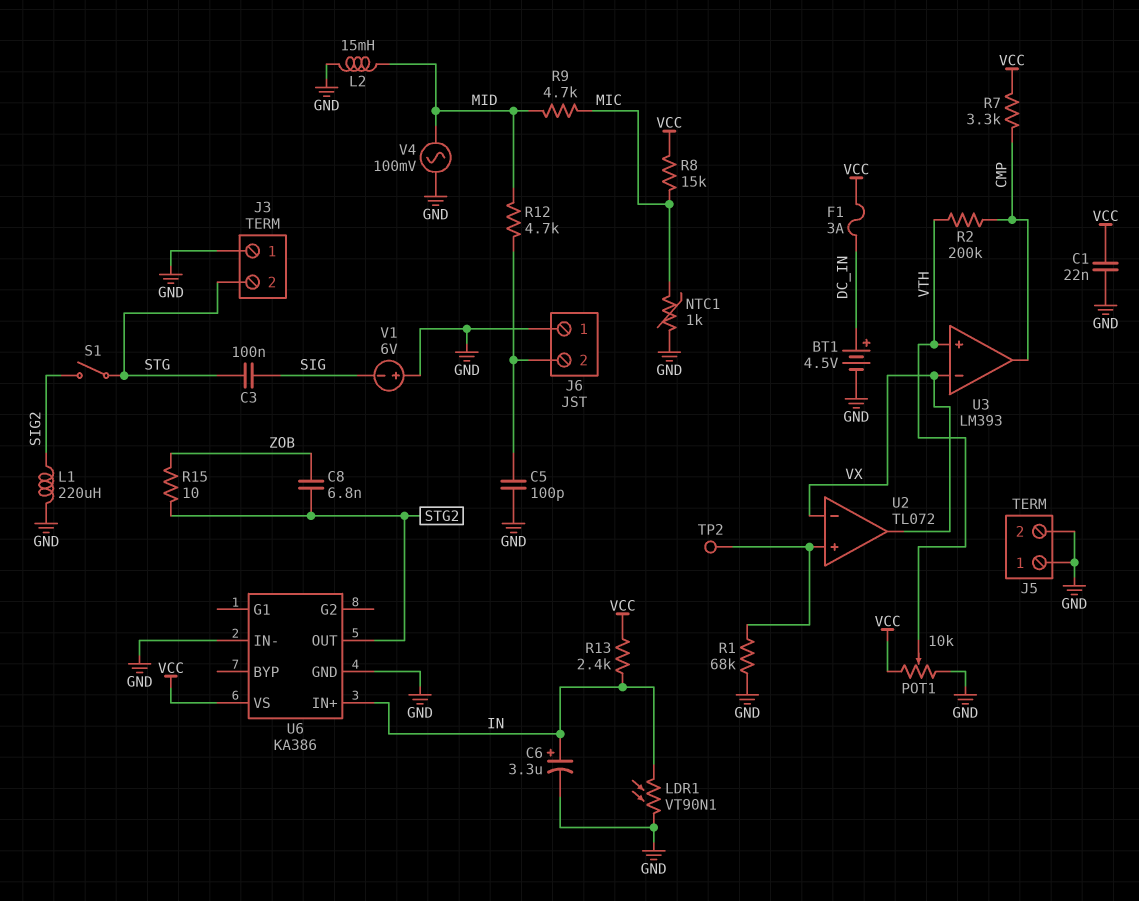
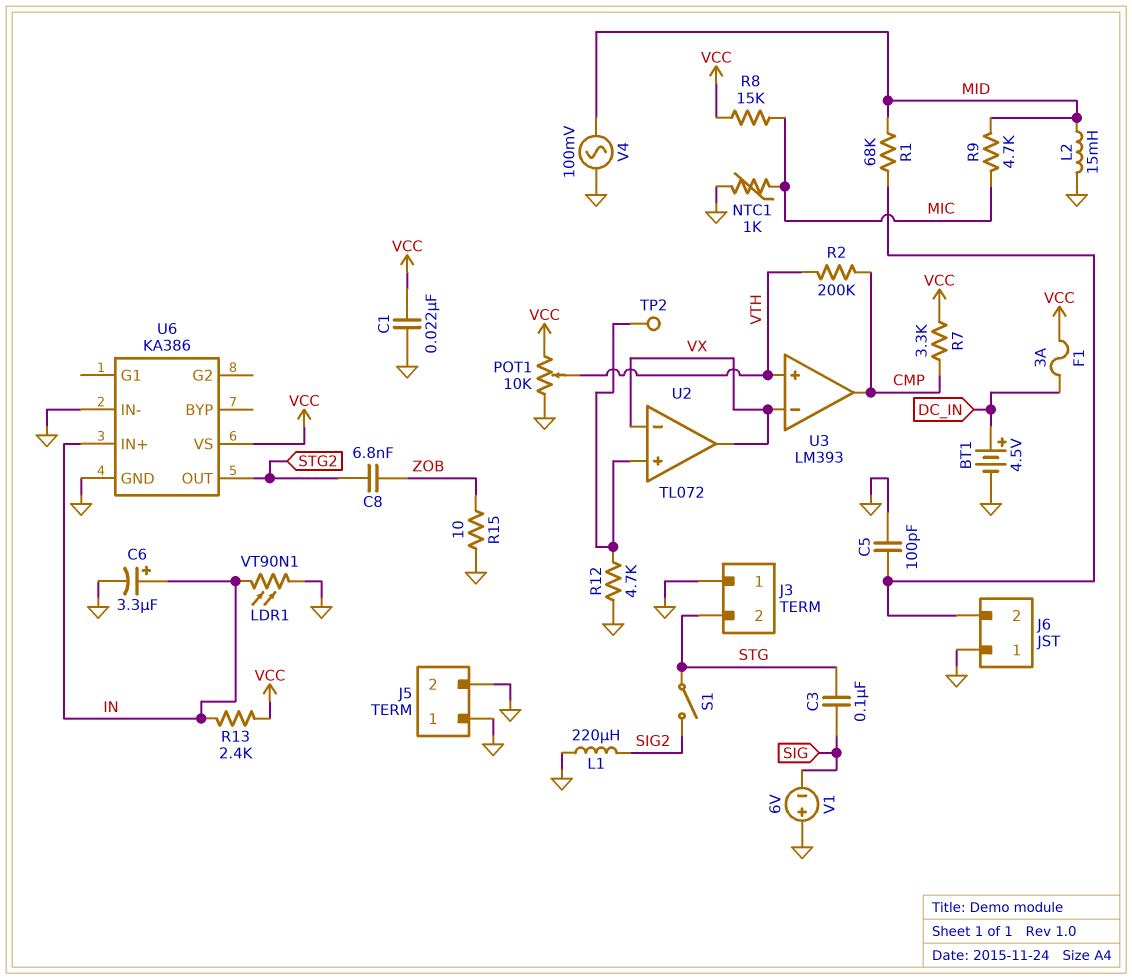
R1: 68k (GND, U2/in+) -> 68k (J6/2, MID)
R12: 4.7k (J6/2, MID) -> 4.7k (GND, U2/in+)
R15: 10 (STG2, ZOB) -> 10 (GND, ZOB)

